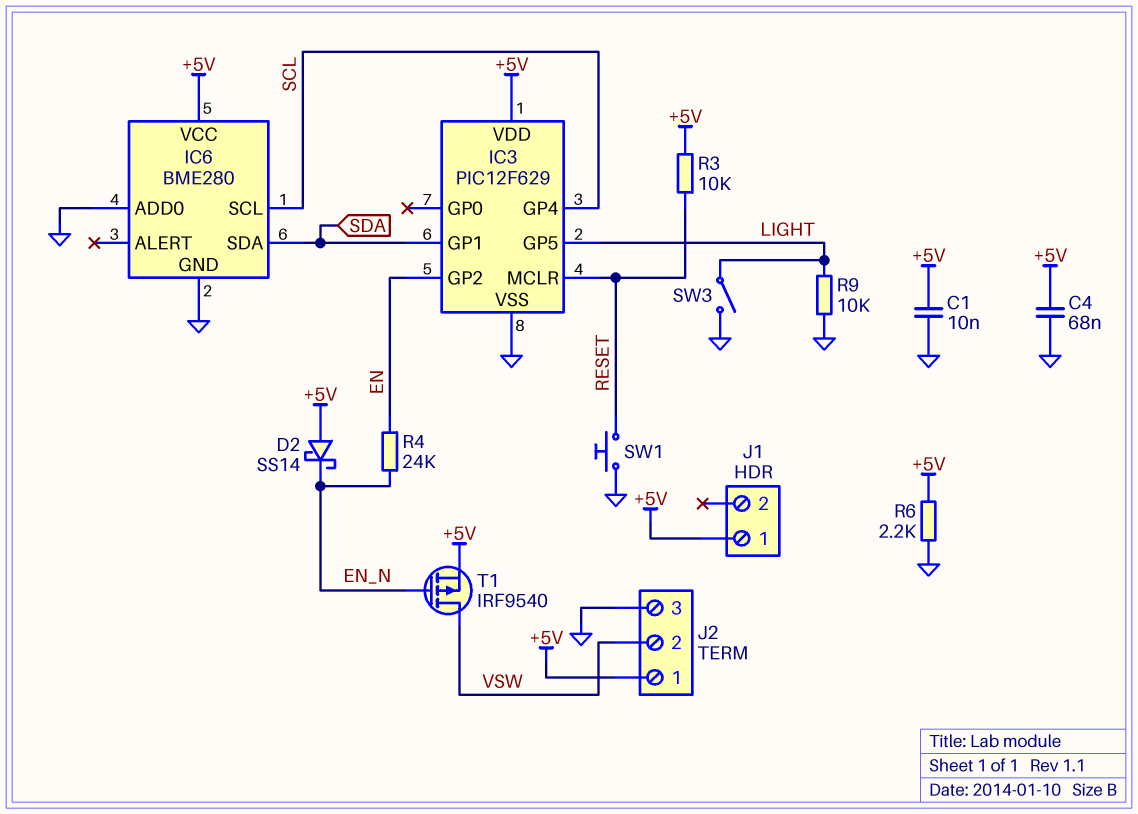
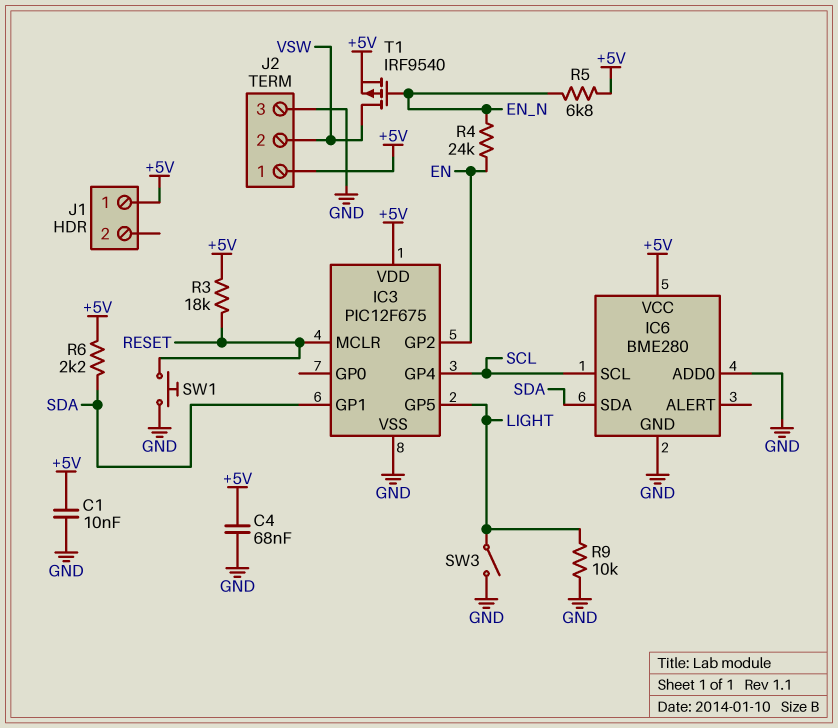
D2: schottky SS14 (A +5V, K EN_N) -> none
IC3: PIC12F629 -> PIC12F675
R3: 10k (+5V, RESET) -> 18k (+5V, RESET)
R5: none -> 6.8k (+5V, EN_N)
R6: 2.2k (+5V, GND) -> 2.2k (+5V, SDA)

